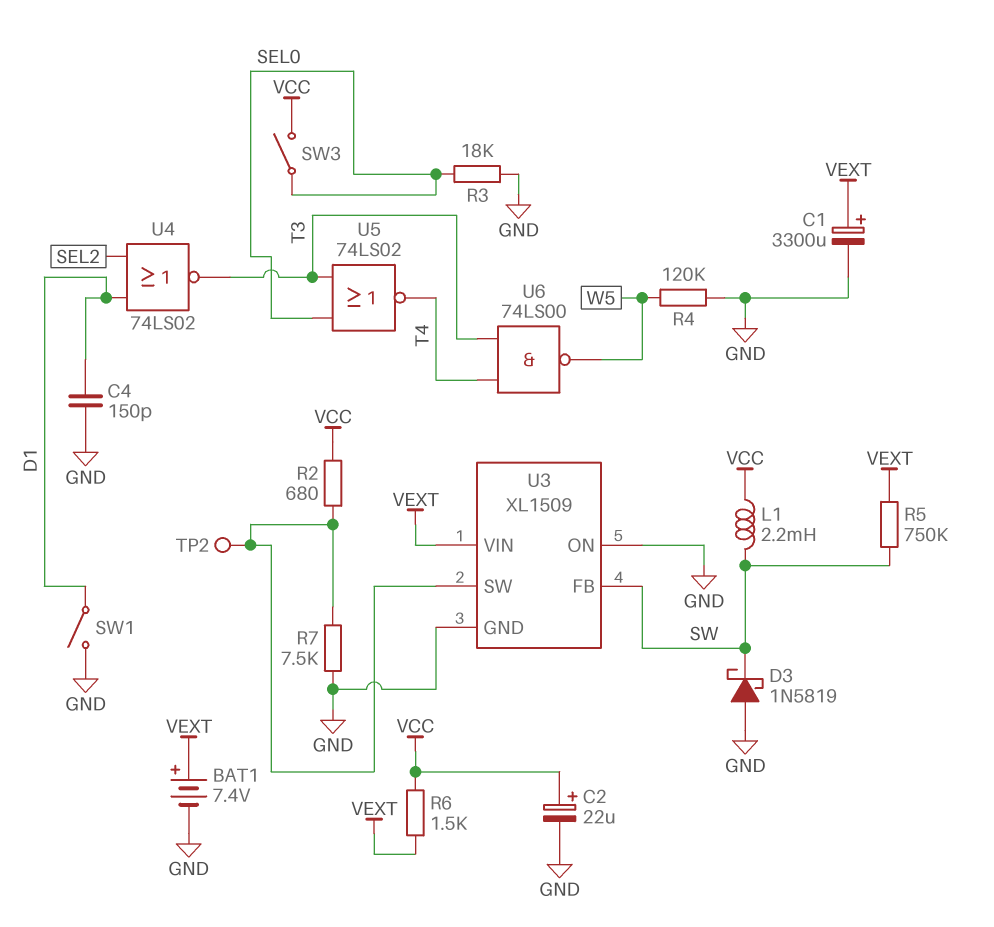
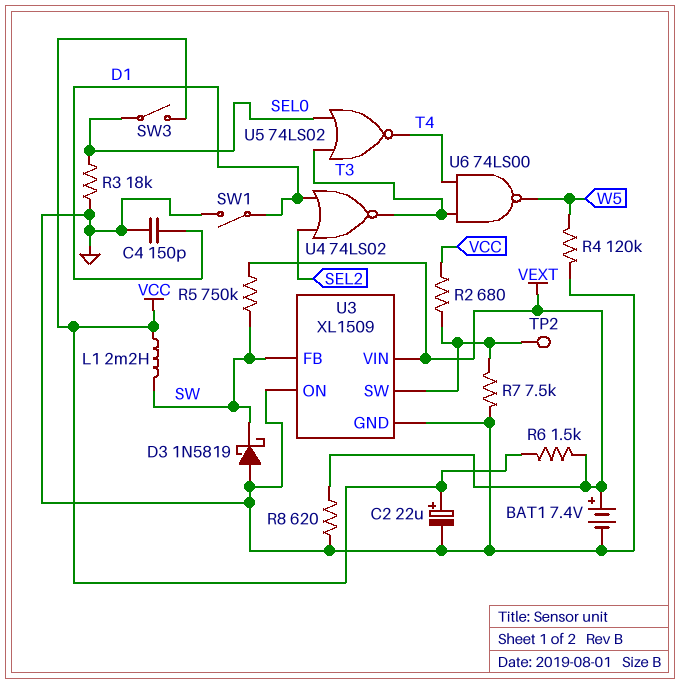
C1: 3300uF (plus VEXT, minus GND) -> none
R8: none -> 620 (GND, VEXT)

